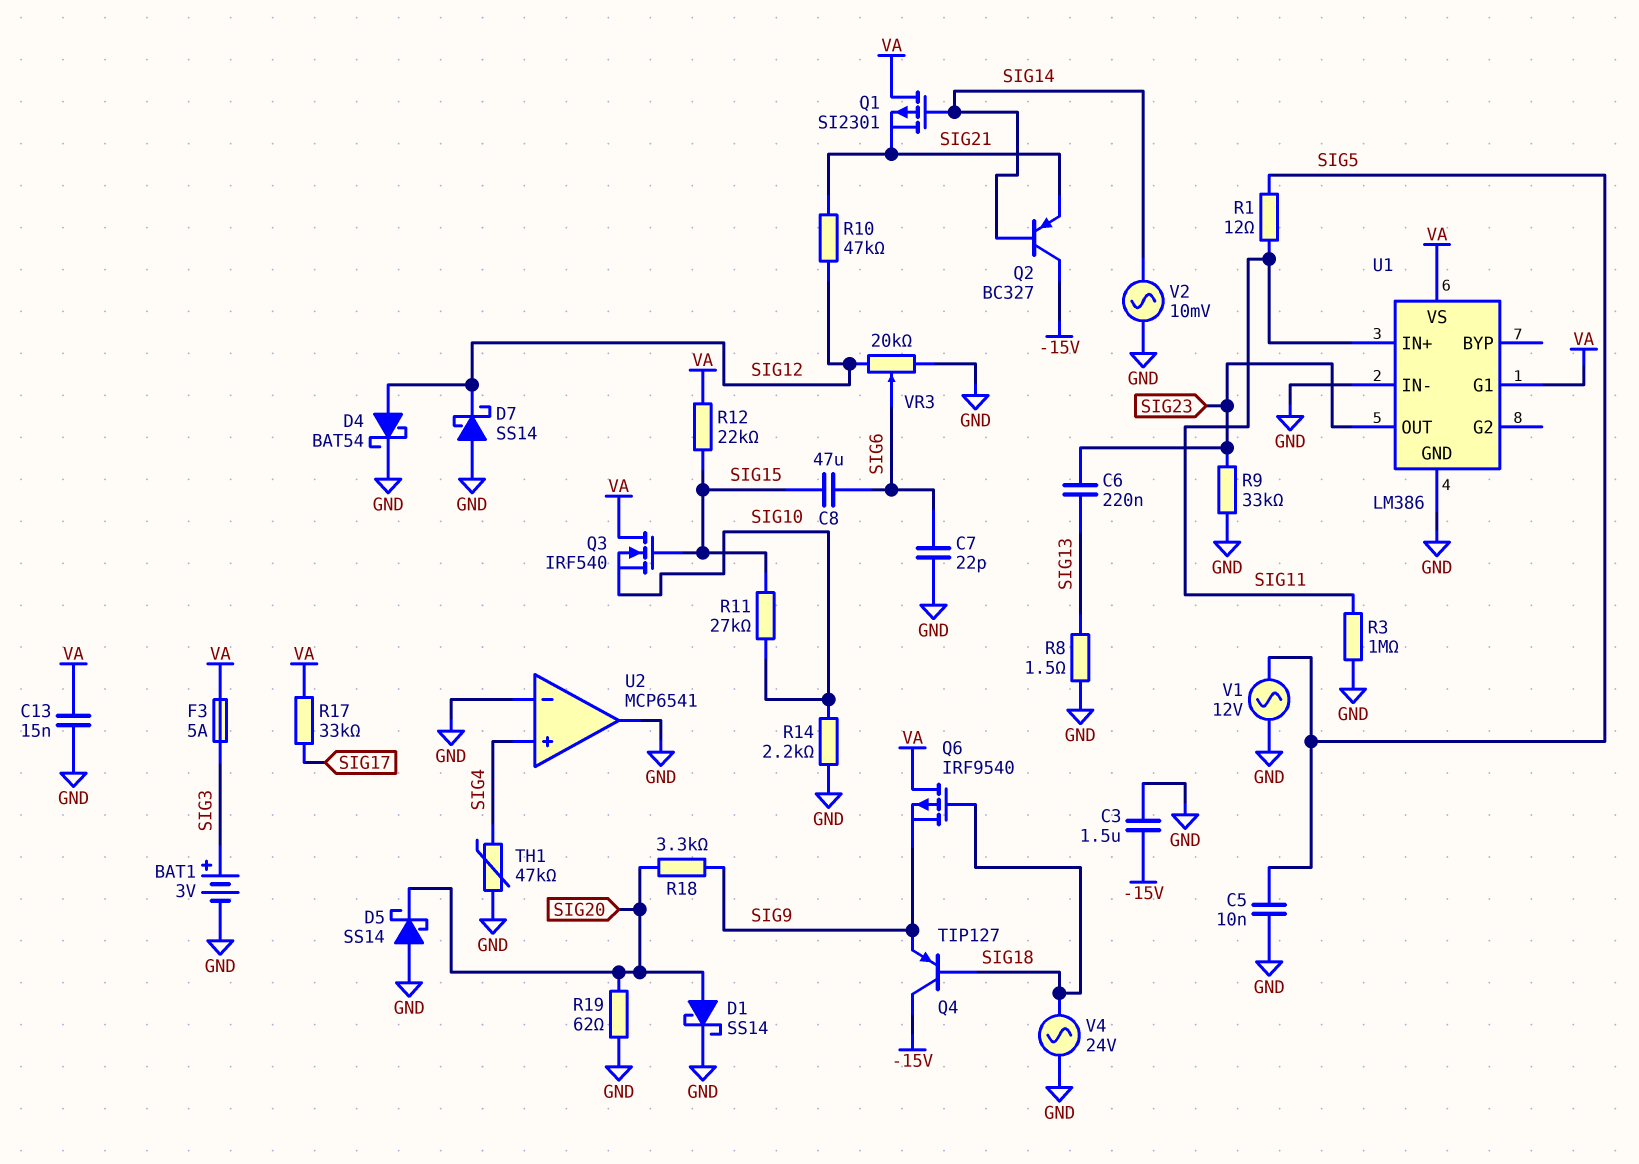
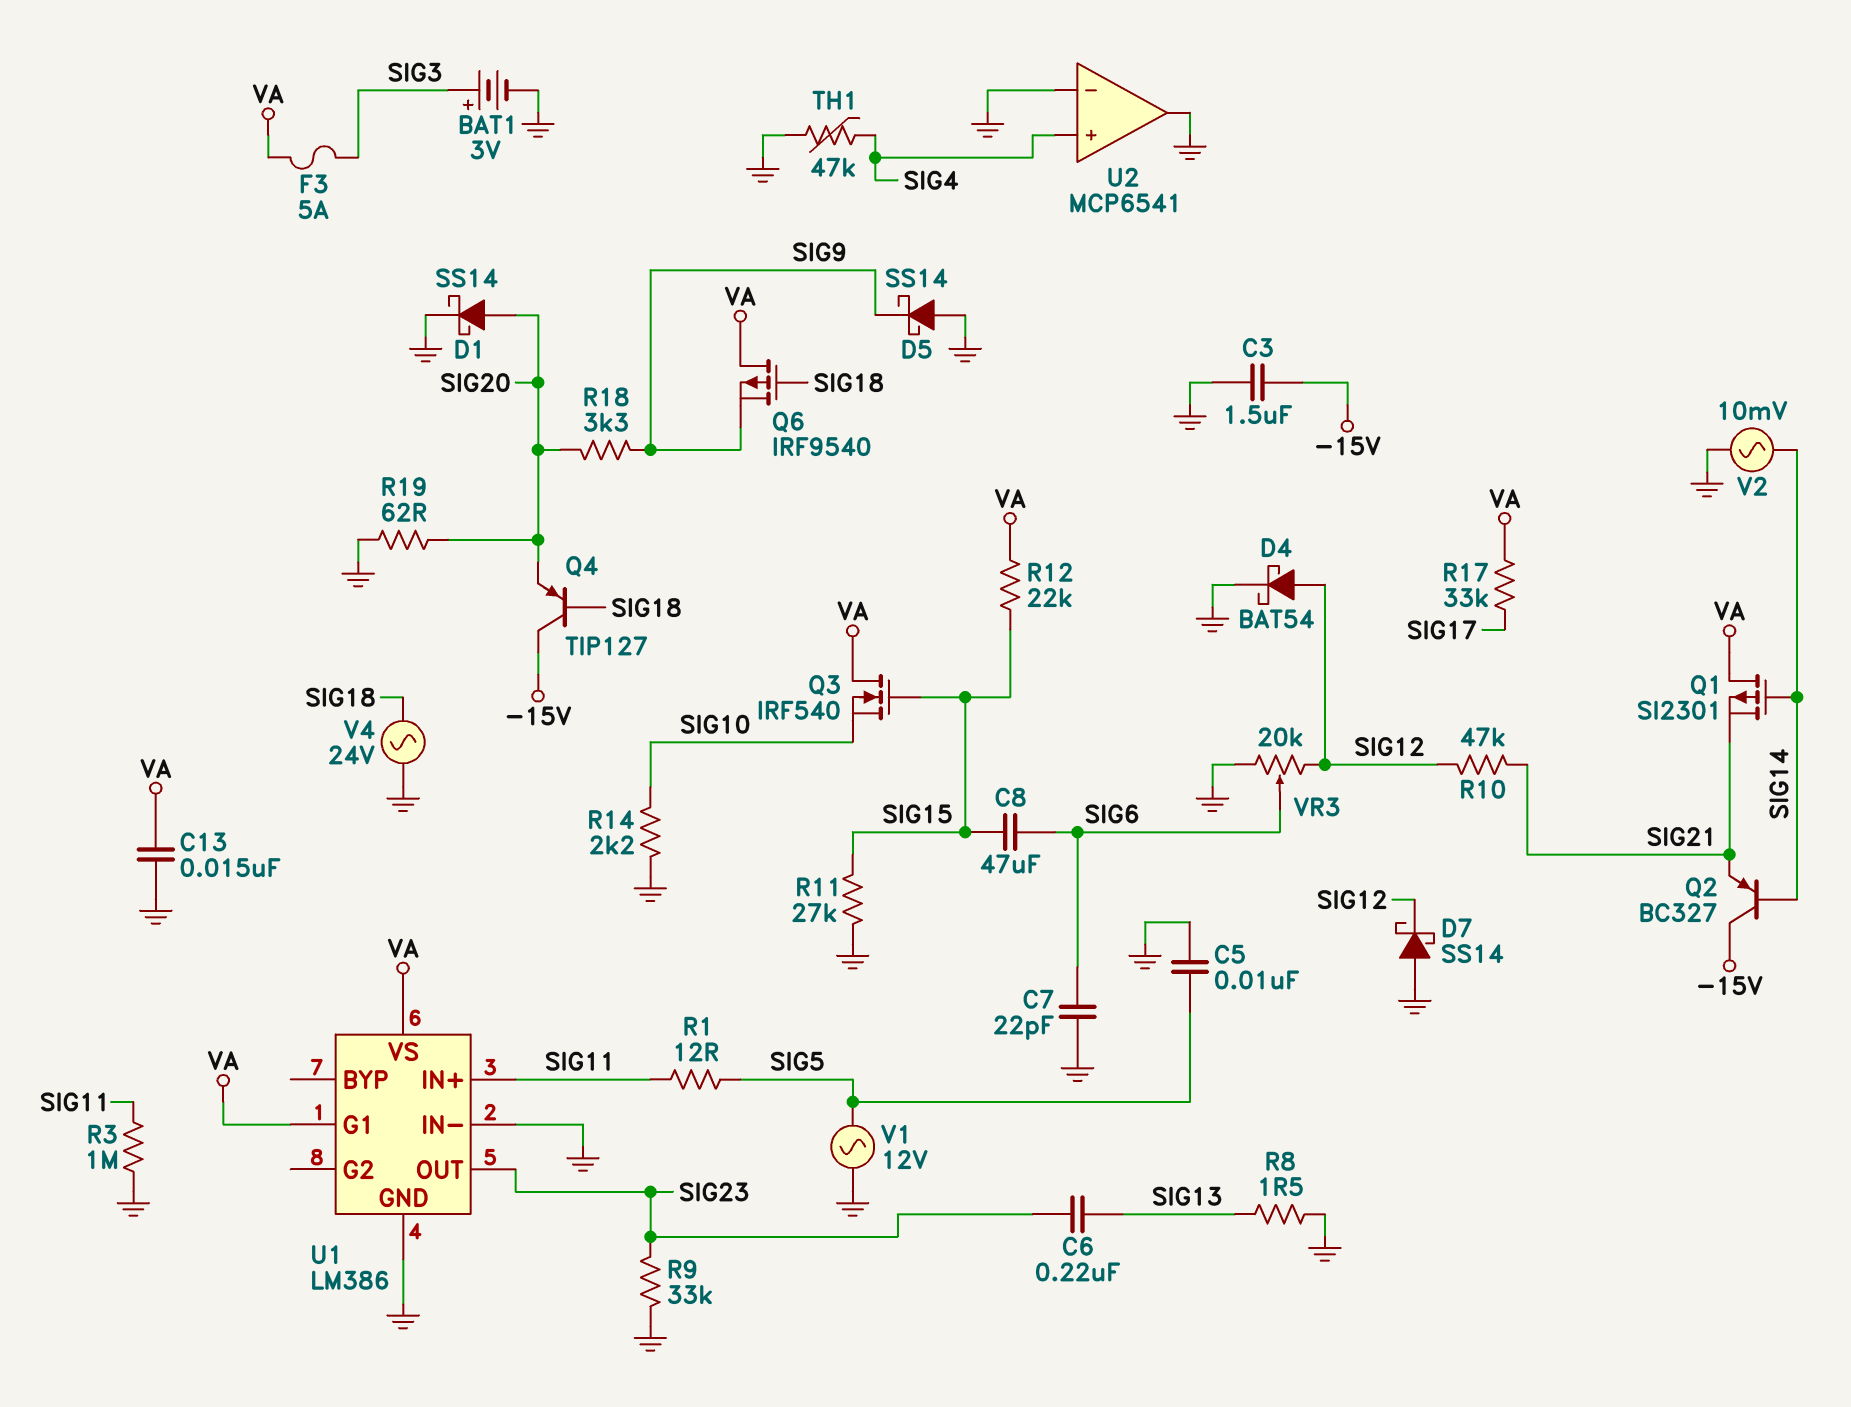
D5: schottky SS14 (A GND, K SIG20) -> schottky SS14 (A GND, K SIG9)
Q4: PNP TIP127 (B SIG18, C -15V, E SIG9) -> PNP TIP127 (B SIG18, C -15V, E SIG20)
R11: 27k (SIG10, SIG15) -> 27k (GND, SIG15)

